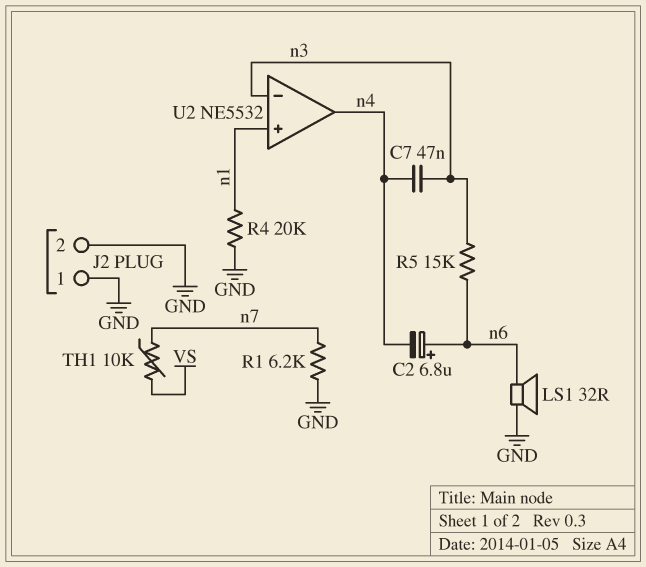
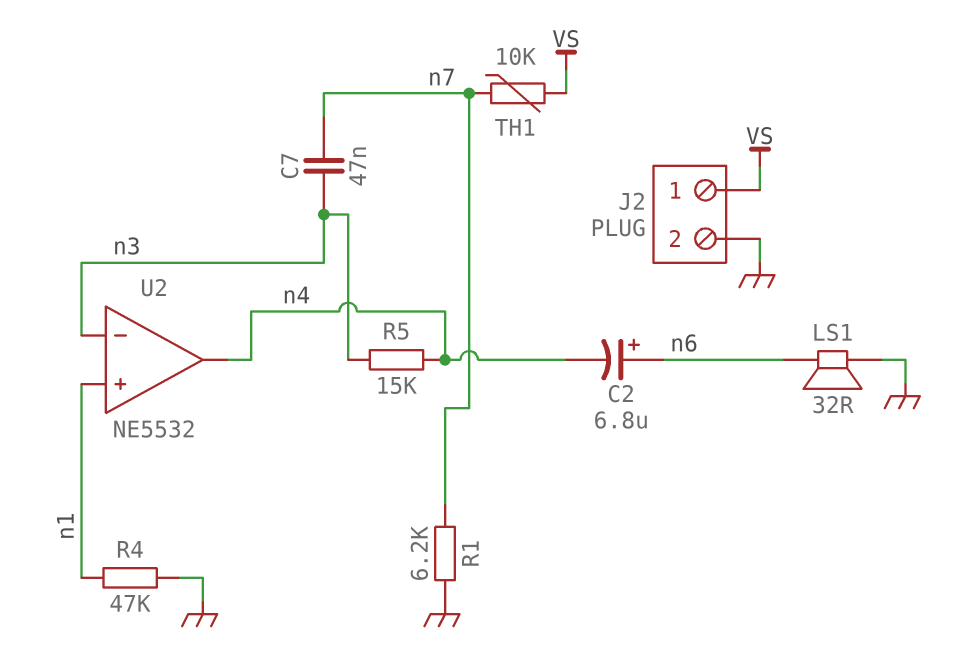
C7: 47nF (n3, n4) -> 47nF (n3, n7)
J2 pin 1: GND -> VS
R4: 20k (GND, n1) -> 47k (GND, n1)
R5: 15k (n3, n6) -> 15k (n3, n4)

